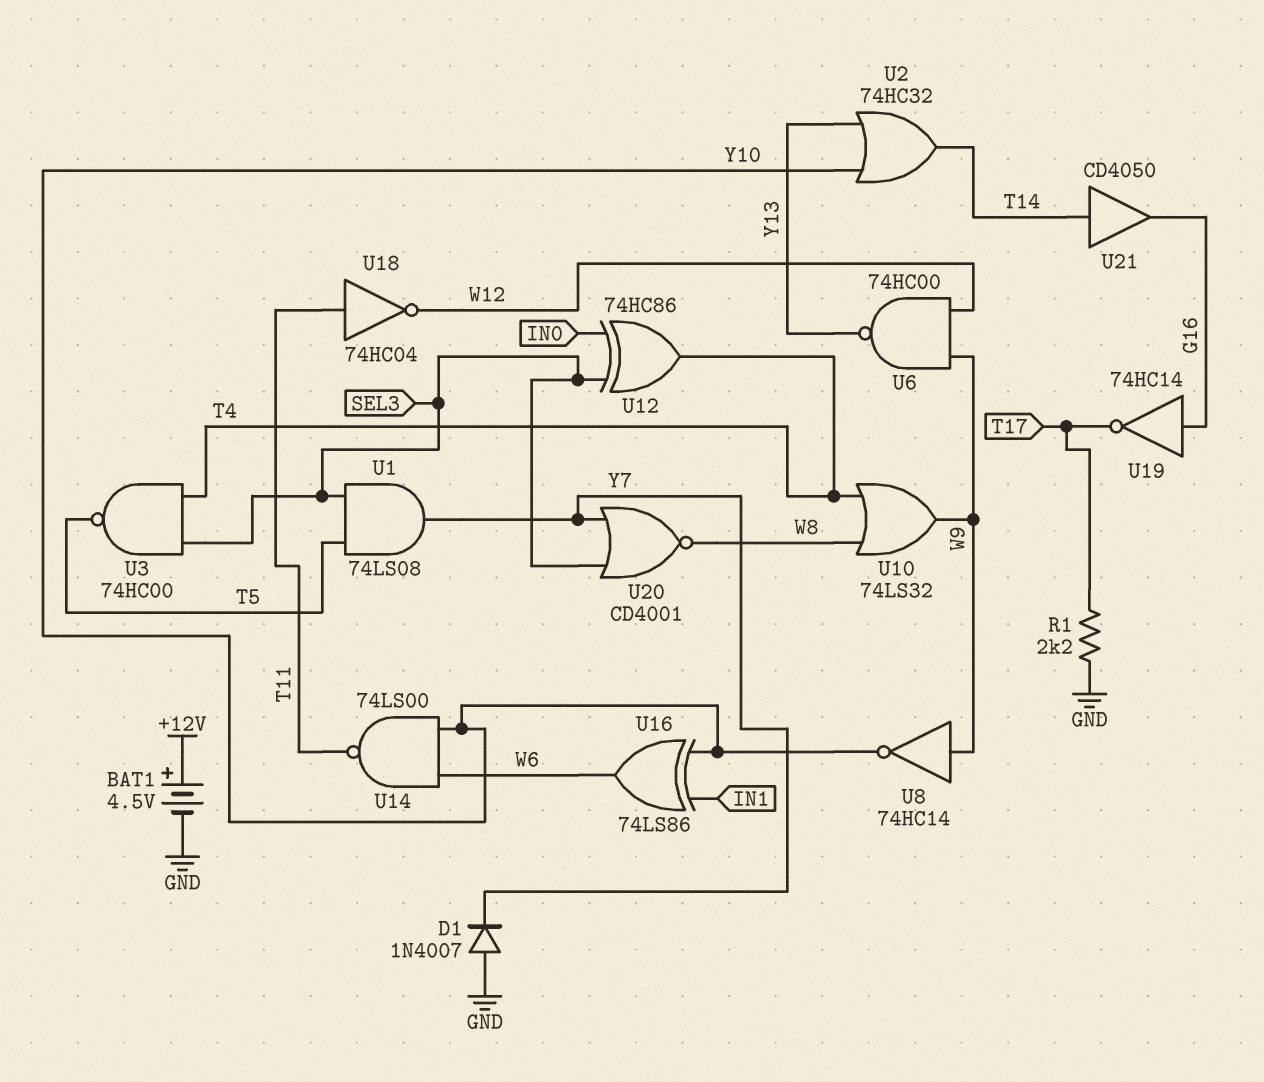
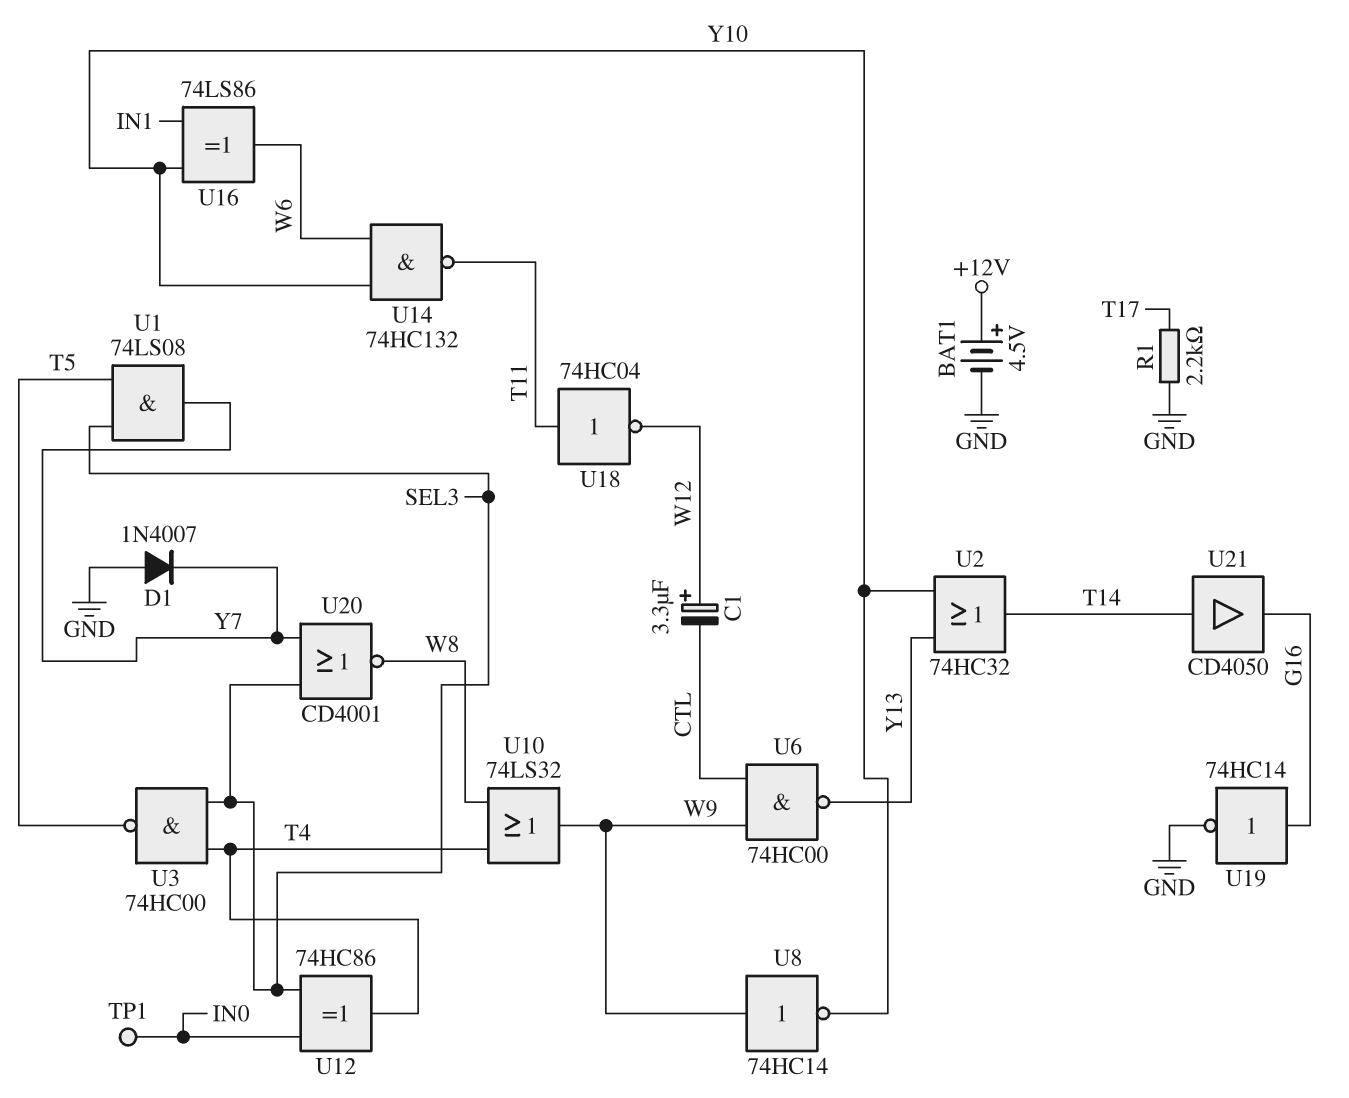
C1: none -> 3.3uF (plus W12, minus CTL)
TP1: none -> test point (IN0)
U6: NAND 74HC00 (in W9, in W12, out Y13) -> NAND 74HC00 (in CTL, in W9, out Y13)
U14: NAND 74LS00 (in W6, in Y10, out T11) -> NAND 74HC132 (in W6, in Y10, out T11)
U19: NOT 74HC14 (in G16, out T17) -> NOT 74HC14 (in G16, out GND)

